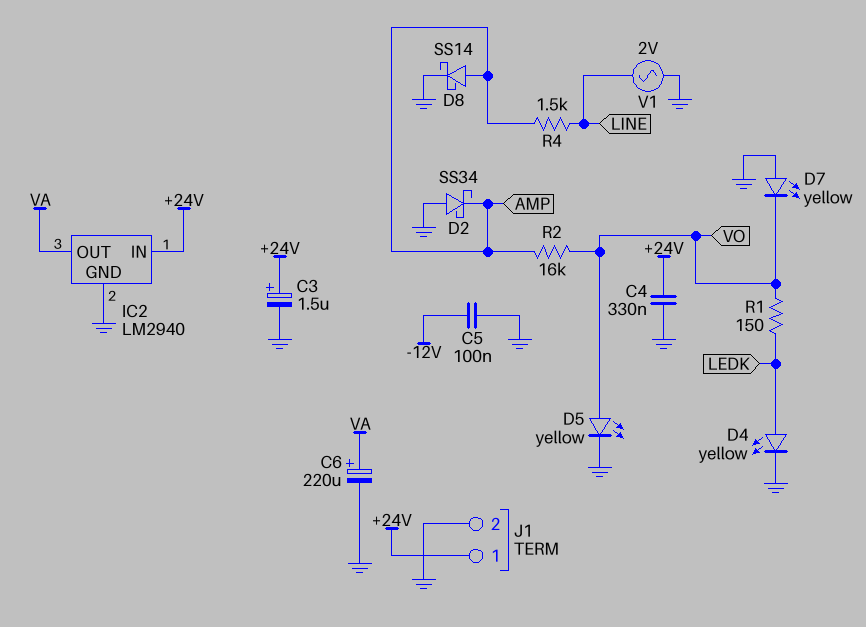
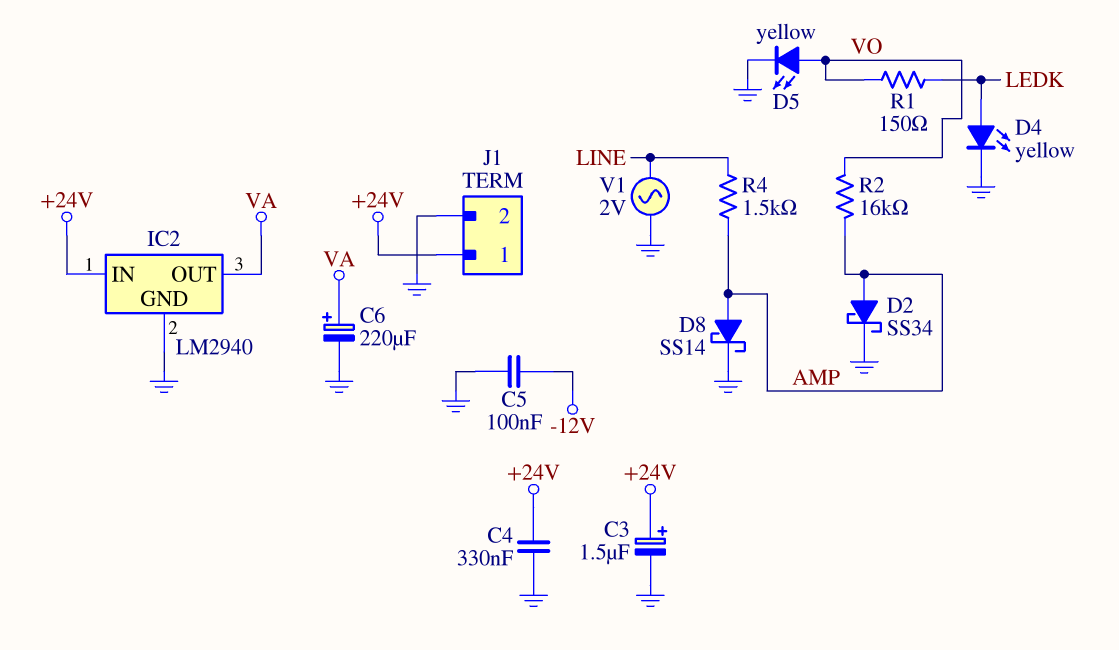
D2: schottky SS34 (A GND, K AMP) -> schottky SS34 (A AMP, K GND)
D7: LED yellow (A GND, K VO) -> none

